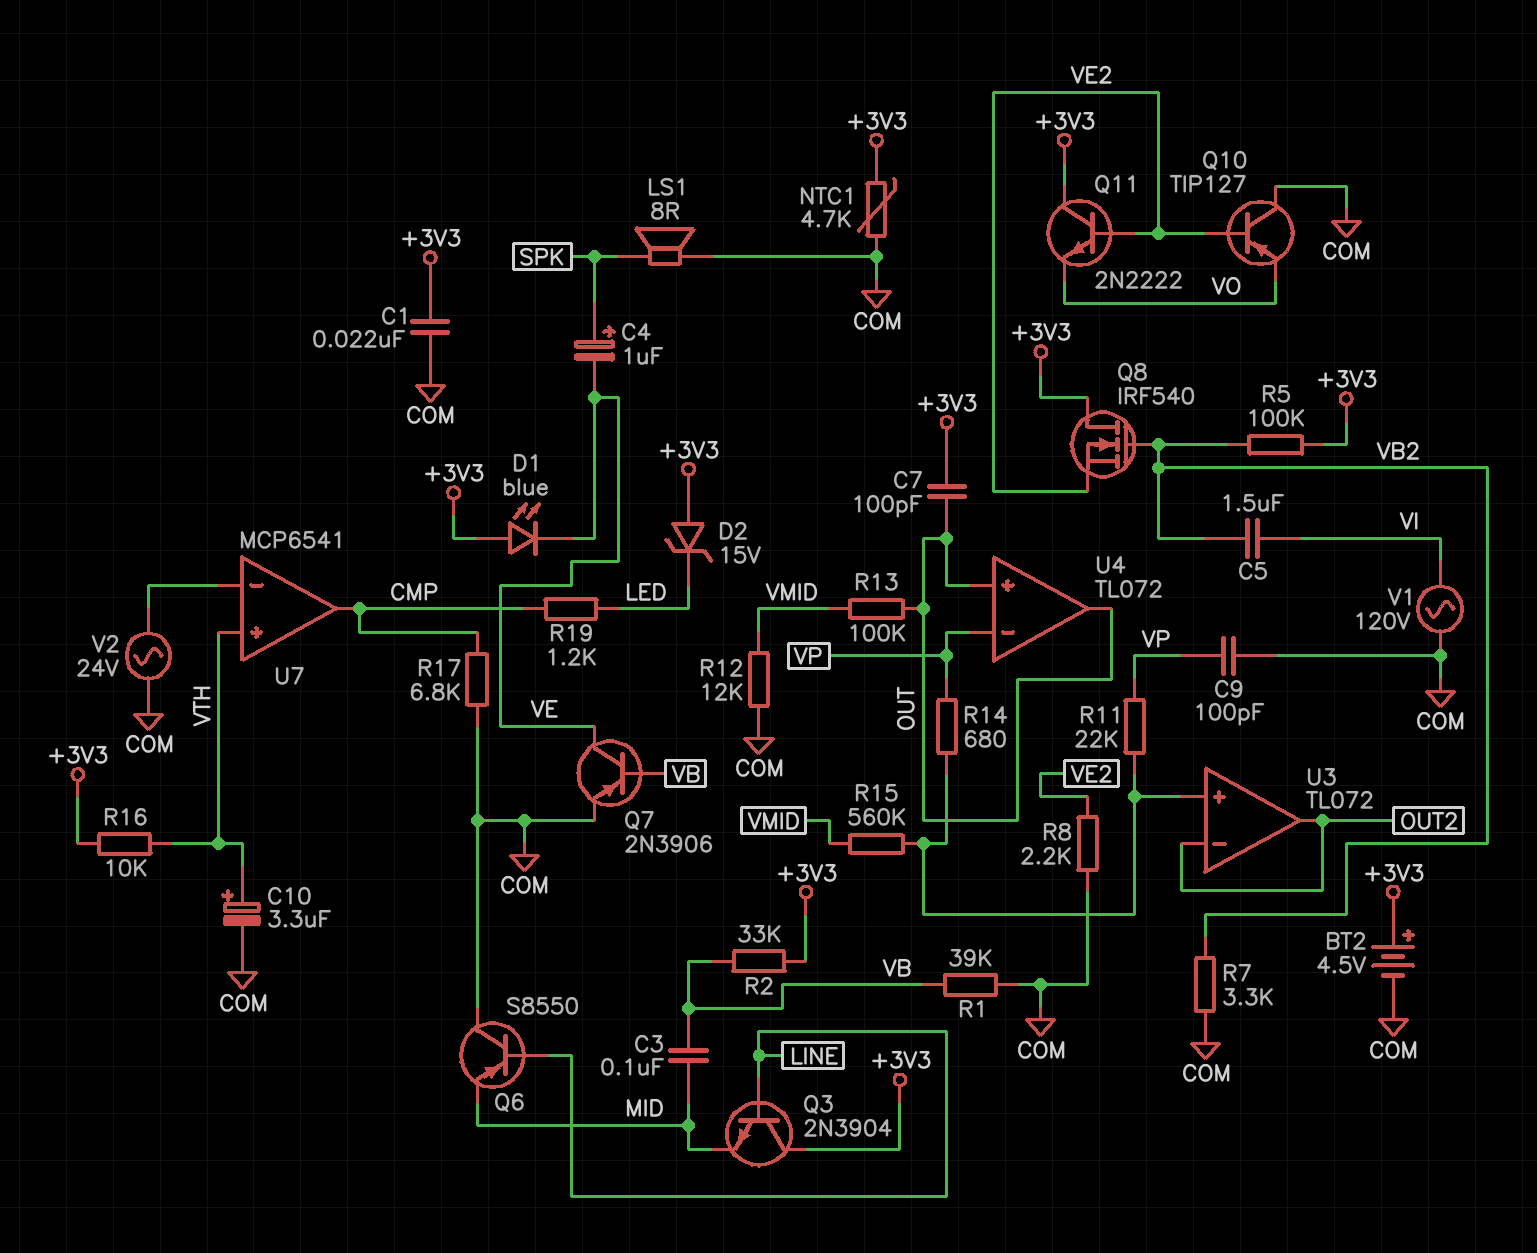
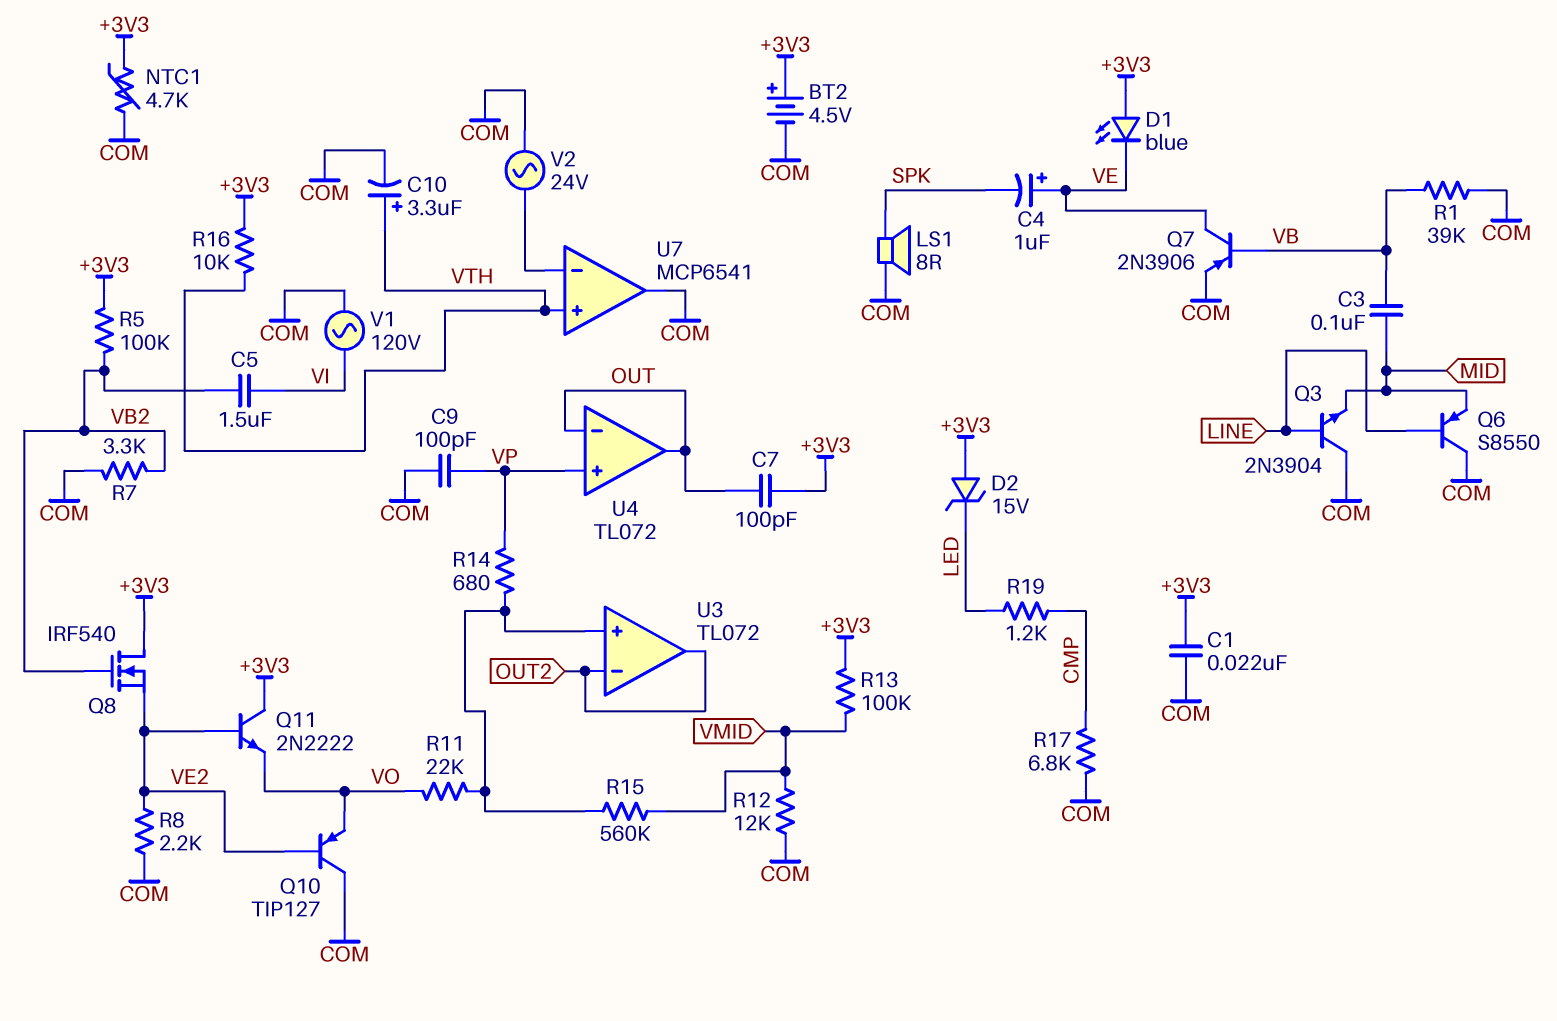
C4: 1uF (plus SPK, minus VE) -> 1uF (plus VE, minus SPK)
Q3: NPN 2N3904 (B LINE, C +3V3, E MID) -> NPN 2N3904 (B LINE, C COM, E MID)
R2: 33k (+3V3, VB) -> none
R11: 22k (U3/in+, VP) -> 22k (U3/in+, VO)
R13: 100k (OUT, VMID) -> 100k (+3V3, VMID)
U4 pin in+: OUT -> VP
U4 pin in-: VP -> OUT
U7 pin out: CMP -> COM

